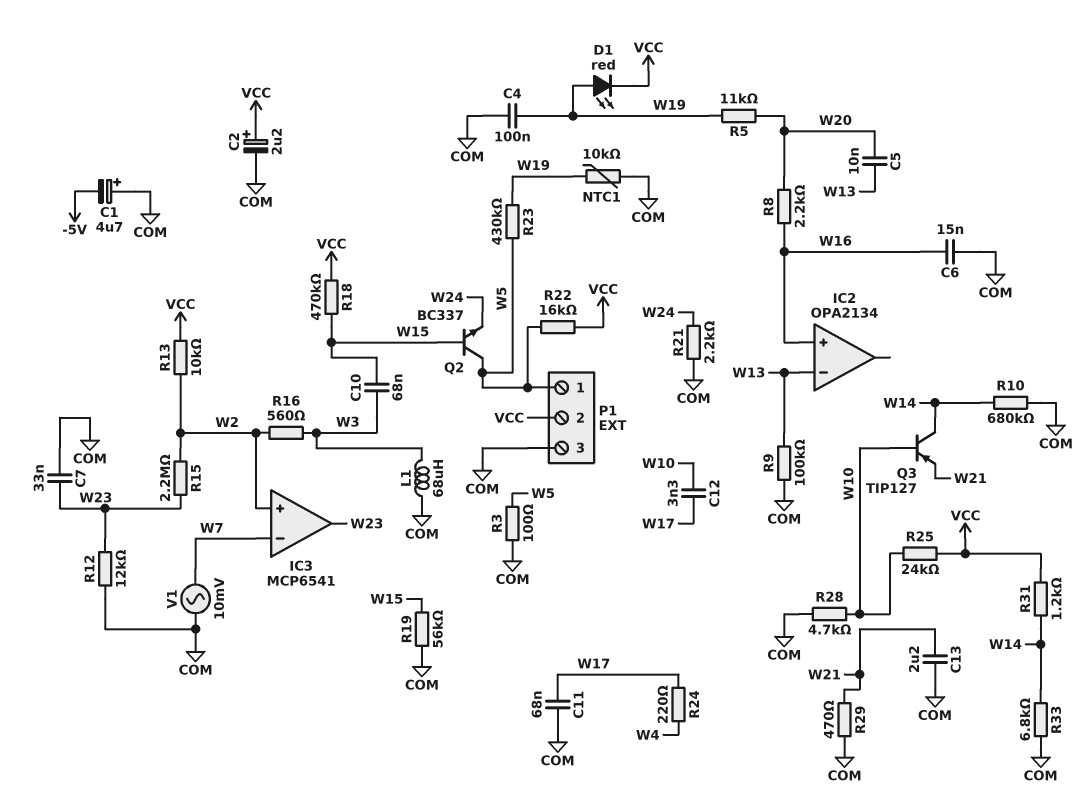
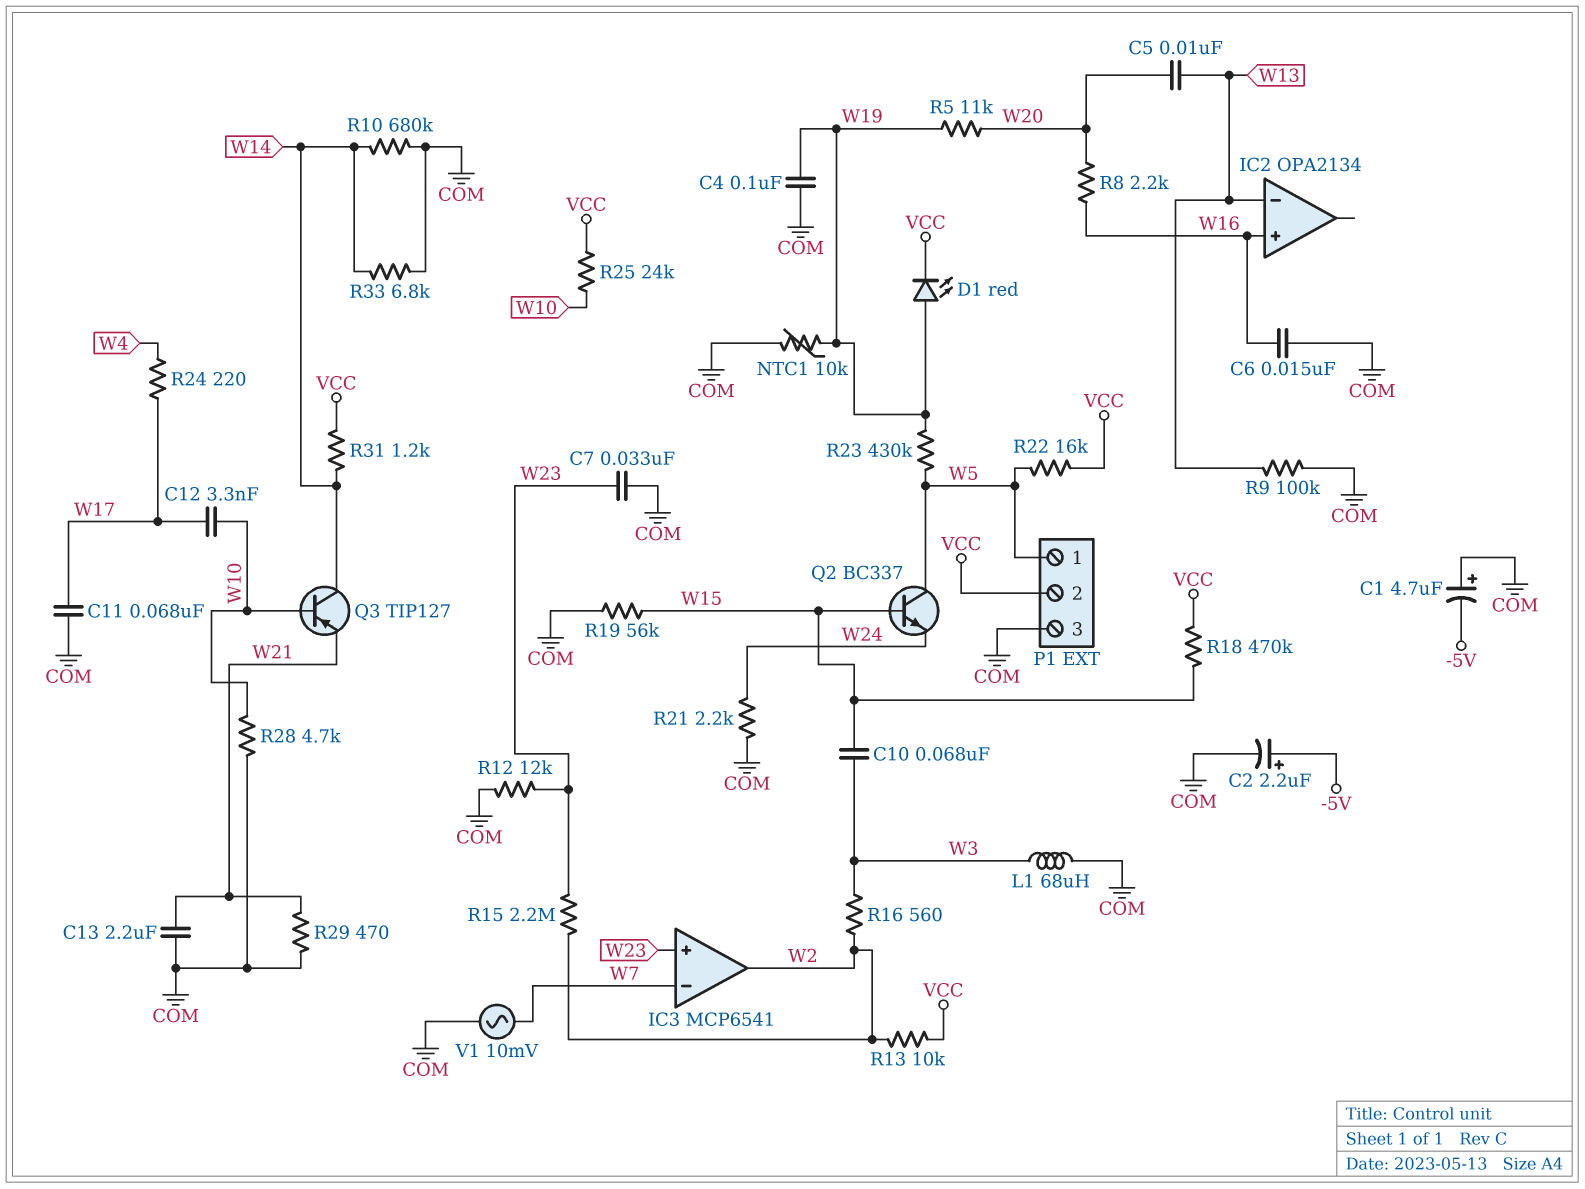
C2: 2.2uF (plus VCC, minus COM) -> 2.2uF (plus -5V, minus COM)
IC3 pin in+: W2 -> W23
IC3 pin out: W23 -> W2
R3: 100 (COM, W5) -> none

